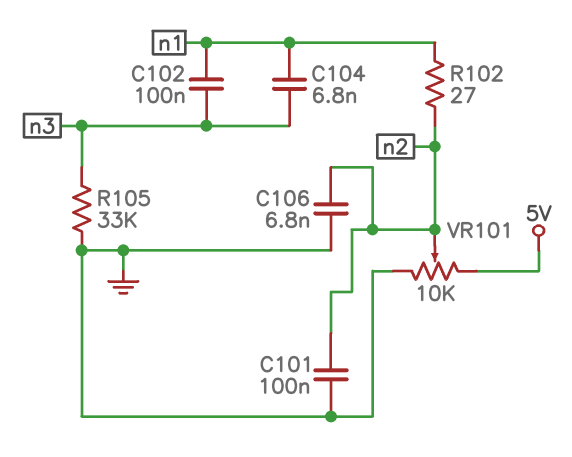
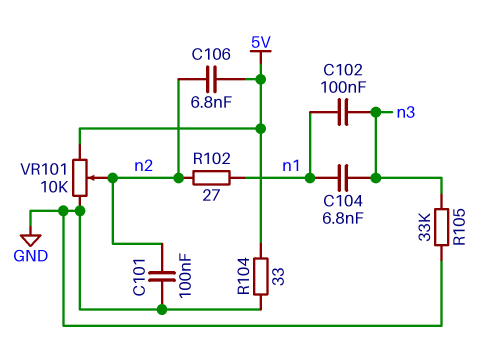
C106: 6.8nF (GND, n2) -> 6.8nF (5V, n2)
R104: none -> 33 (5V, GND)

